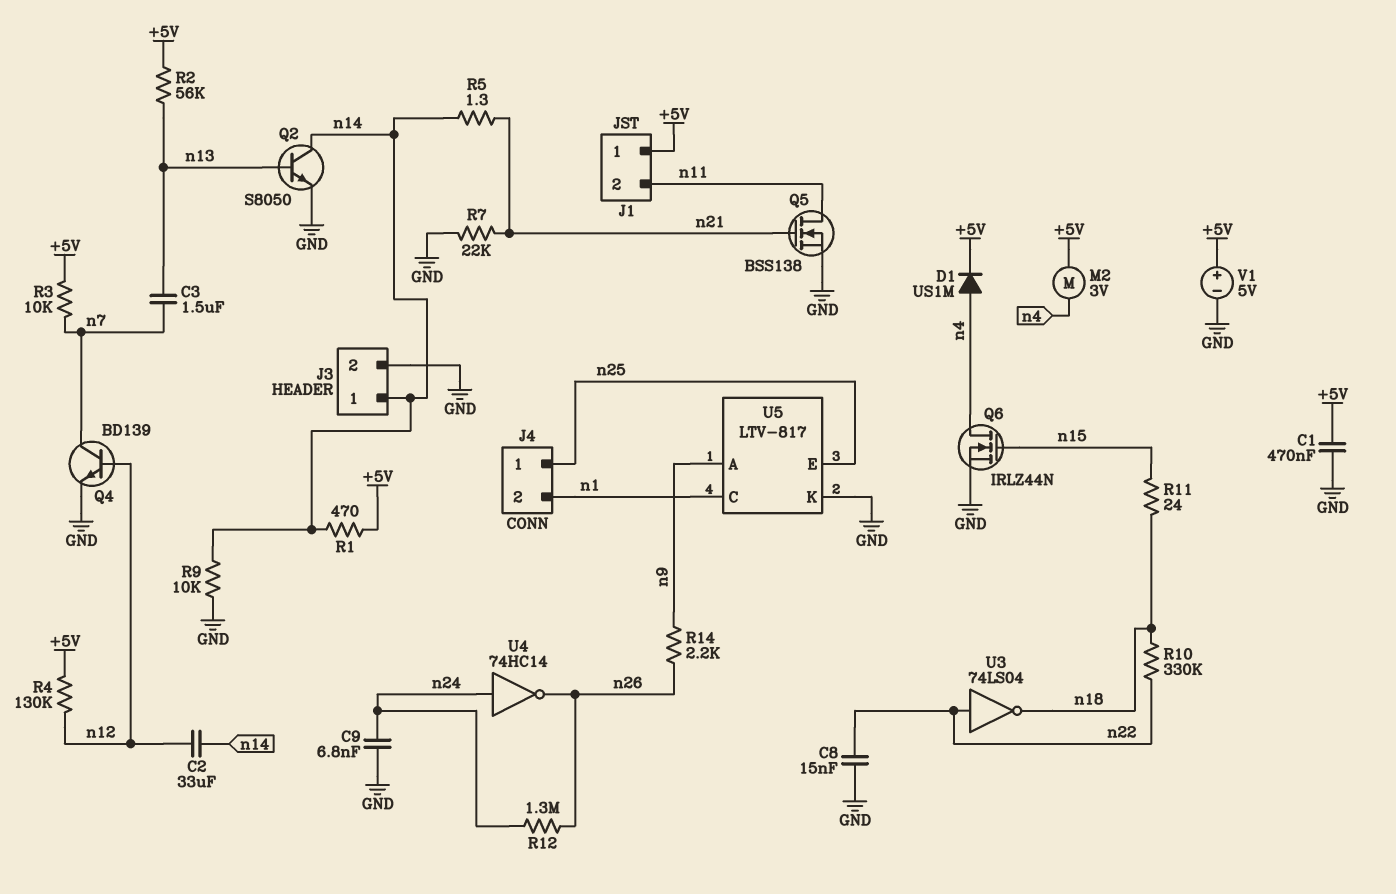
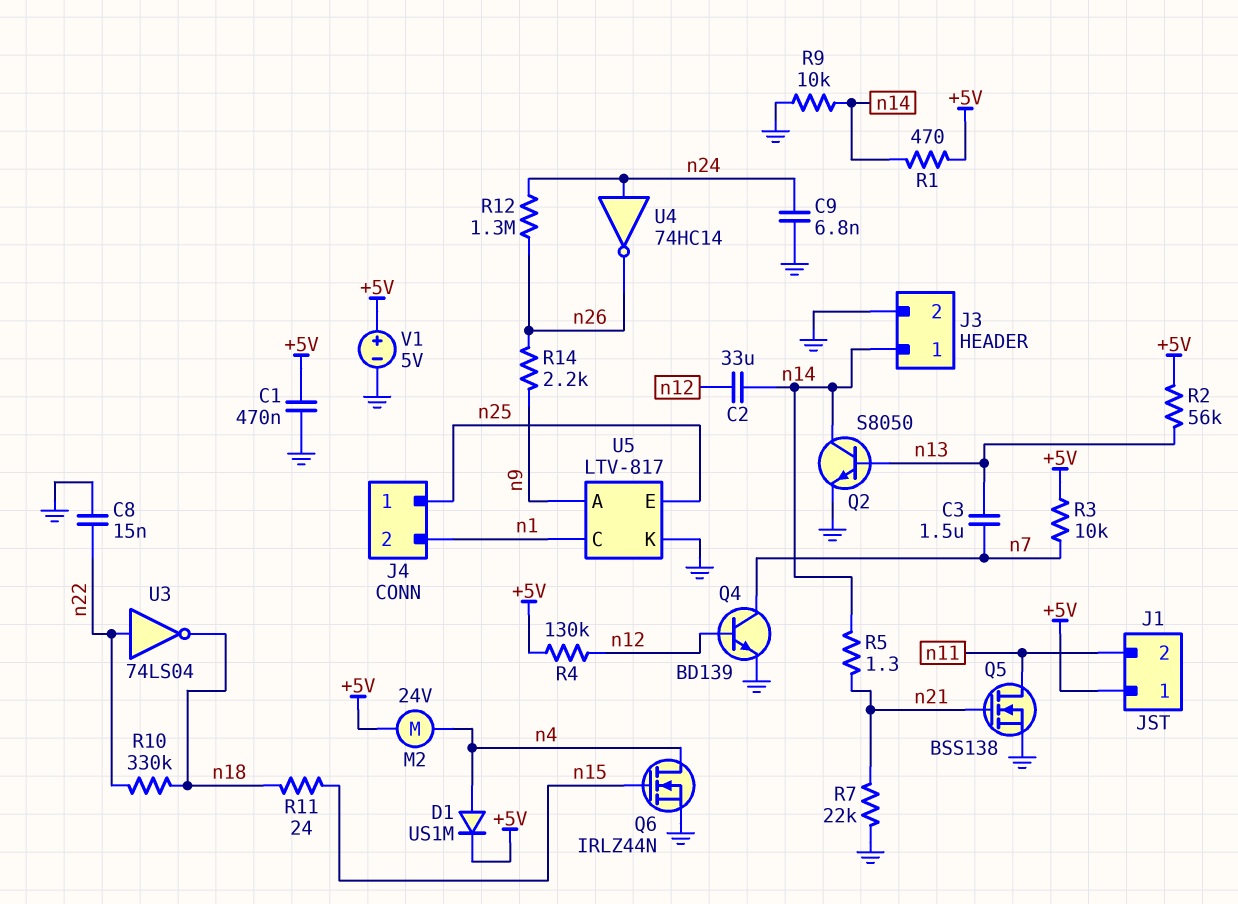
M2: motor 3V (+5V, n4) -> motor 24V (+5V, n4)

